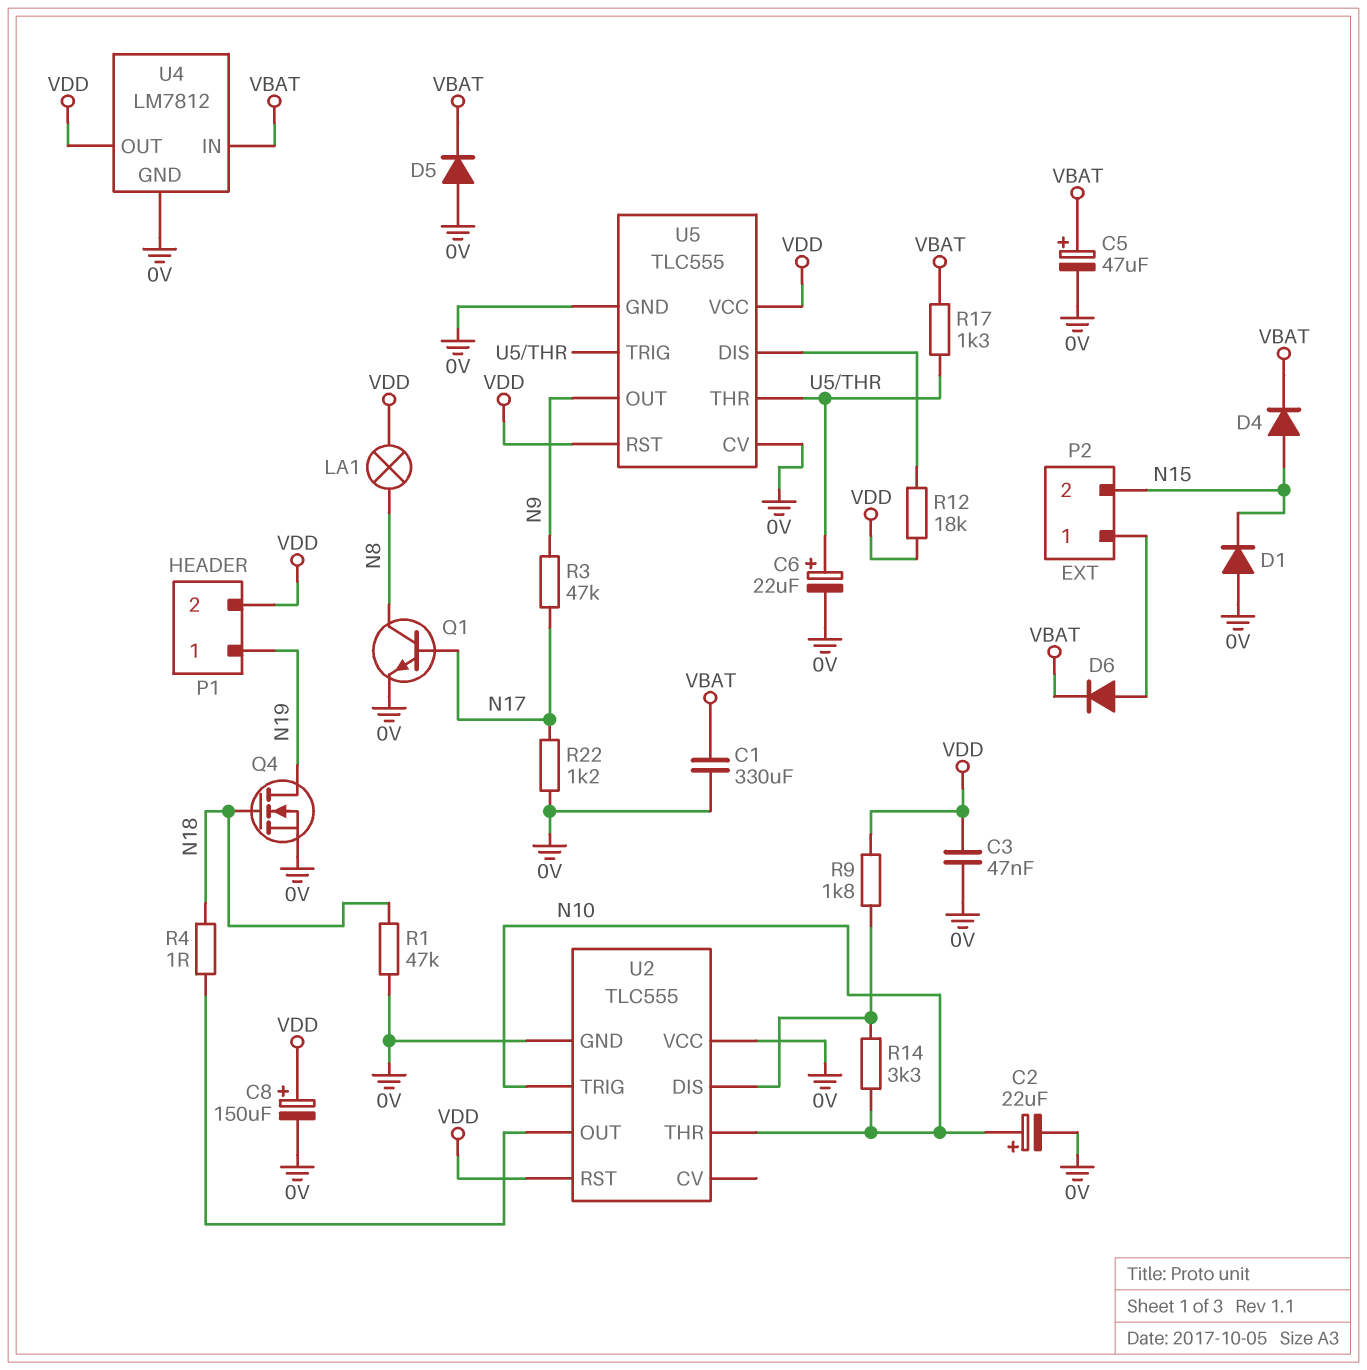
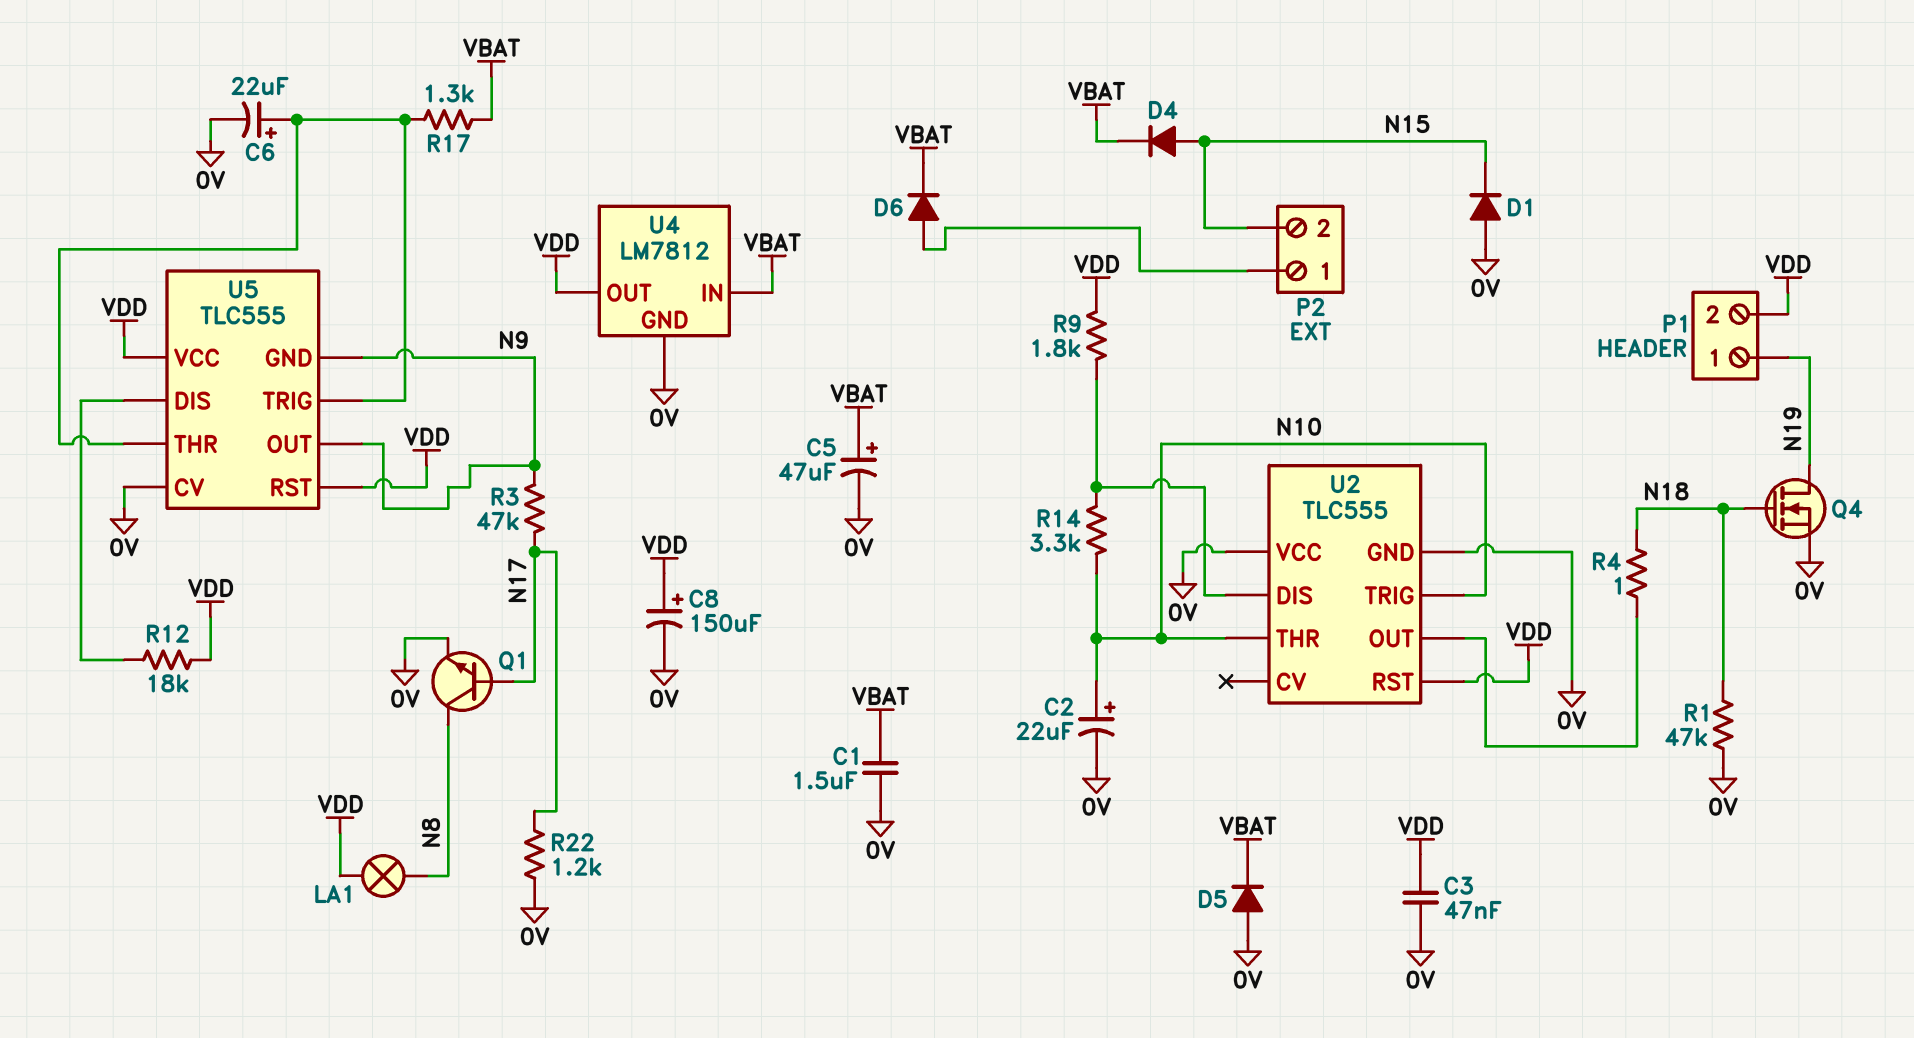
C1: 330uF (0V, VBAT) -> 1.5uF (0V, VBAT)
U5 pin GND: 0V -> N9

